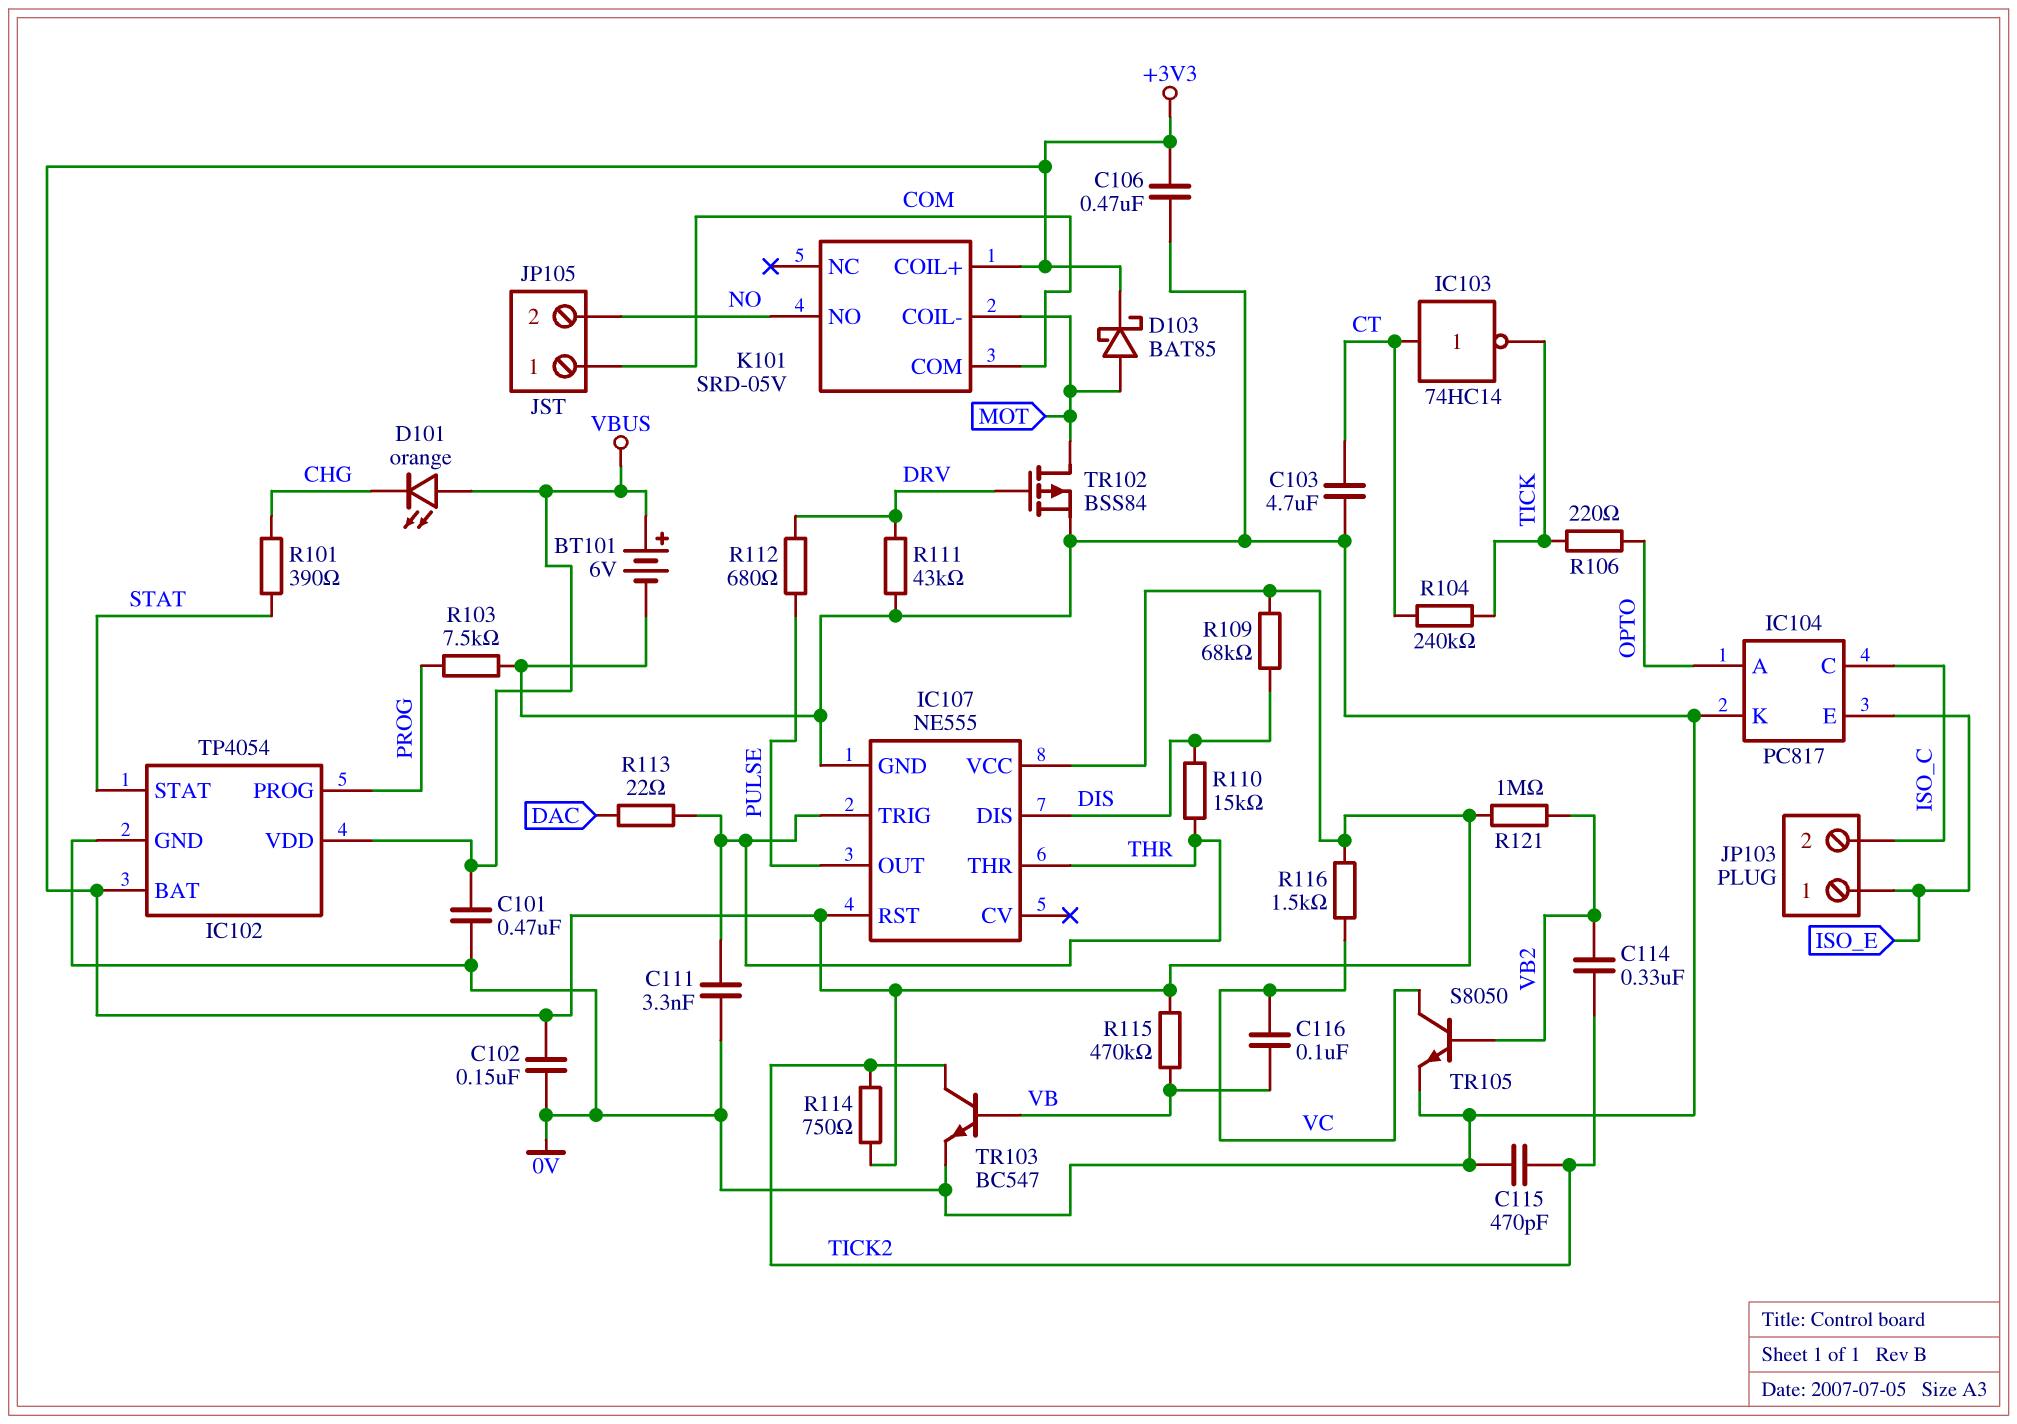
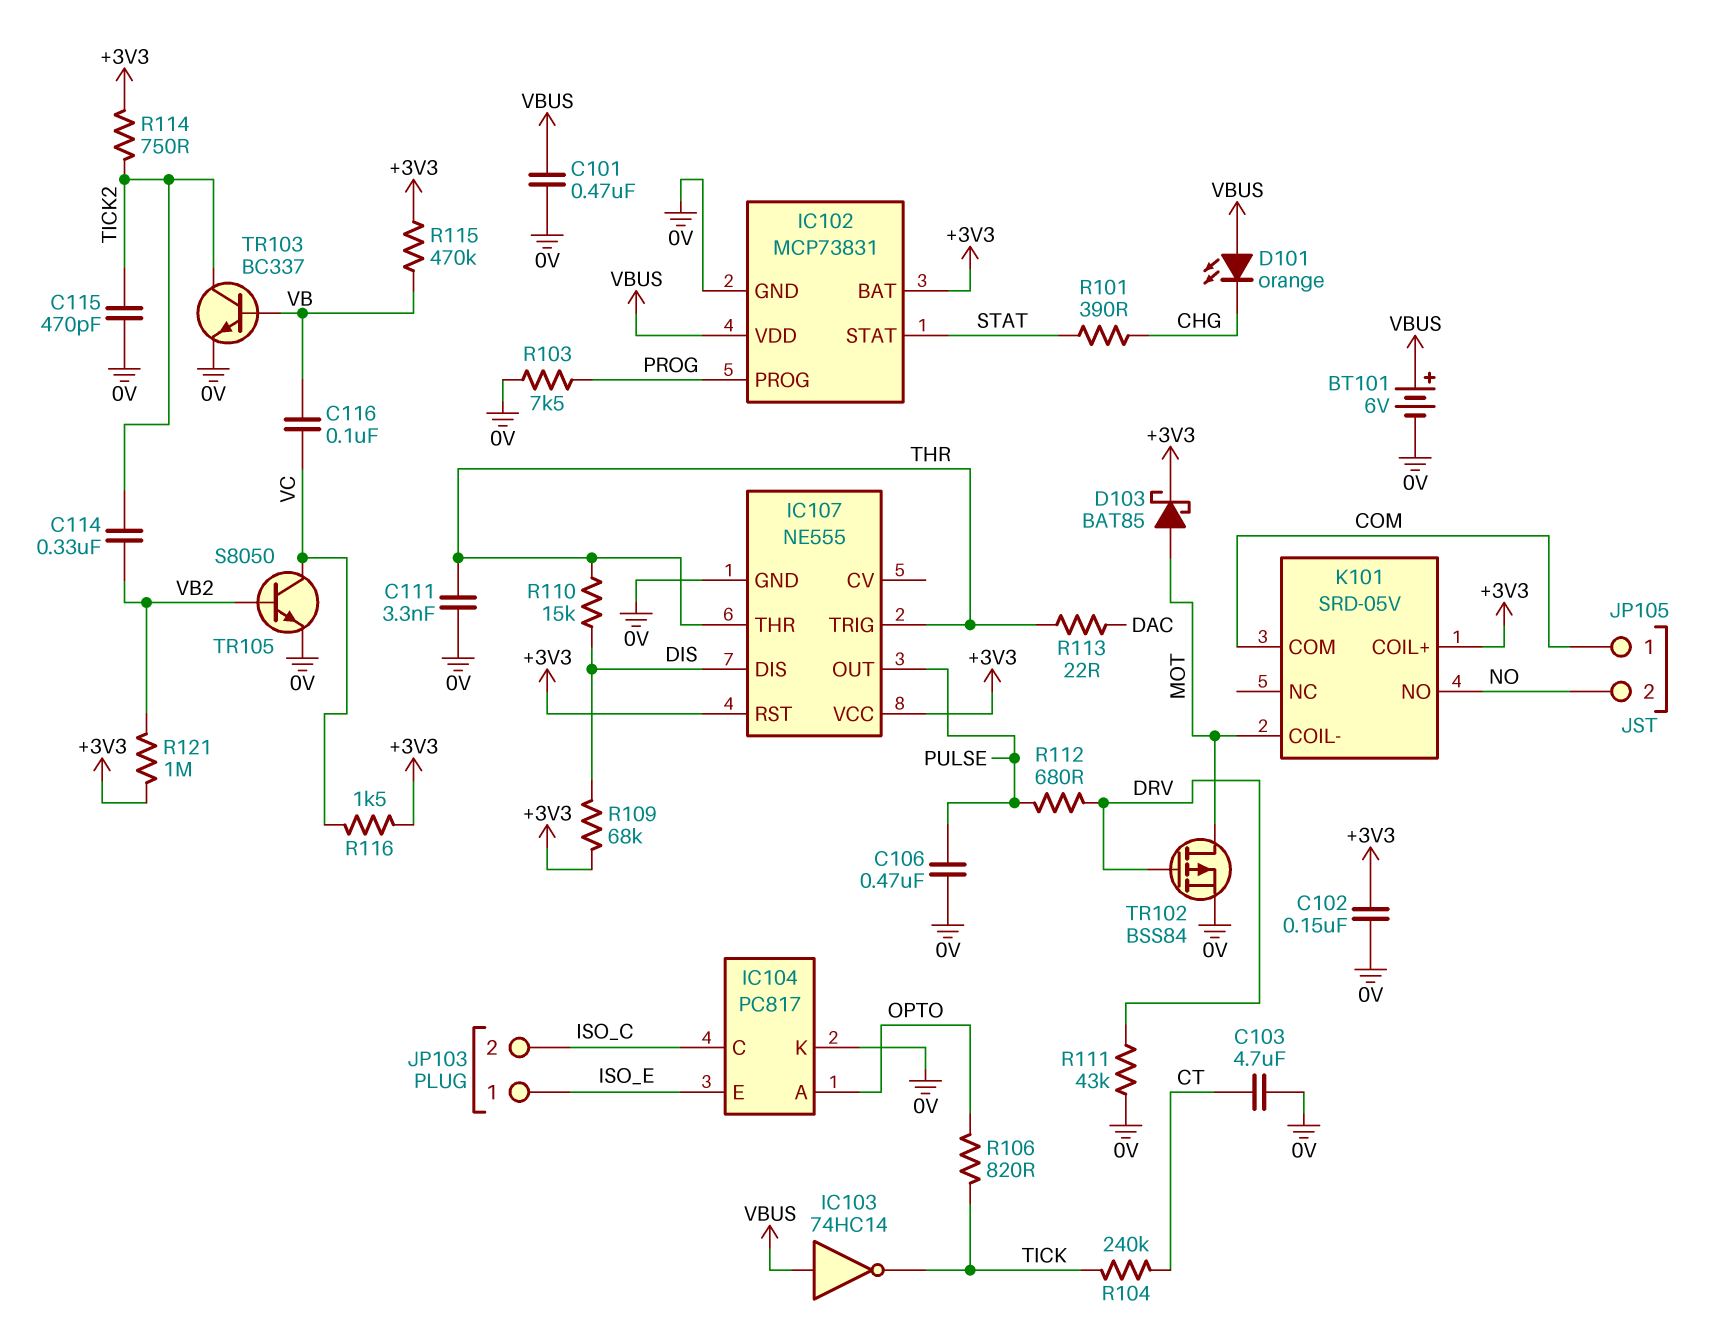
C106: 470nF (+3V3, 0V) -> 470nF (0V, PULSE)
IC102: TP4054 -> MCP73831
IC103: NOT 74HC14 (in CT, out TICK) -> NOT 74HC14 (in VBUS, out TICK)
R106: 220 (OPTO, TICK) -> 820 (OPTO, TICK)
TR103: NPN BC547 (B VB, C TICK2, E 0V) -> NPN BC337 (B VB, C TICK2, E 0V)

